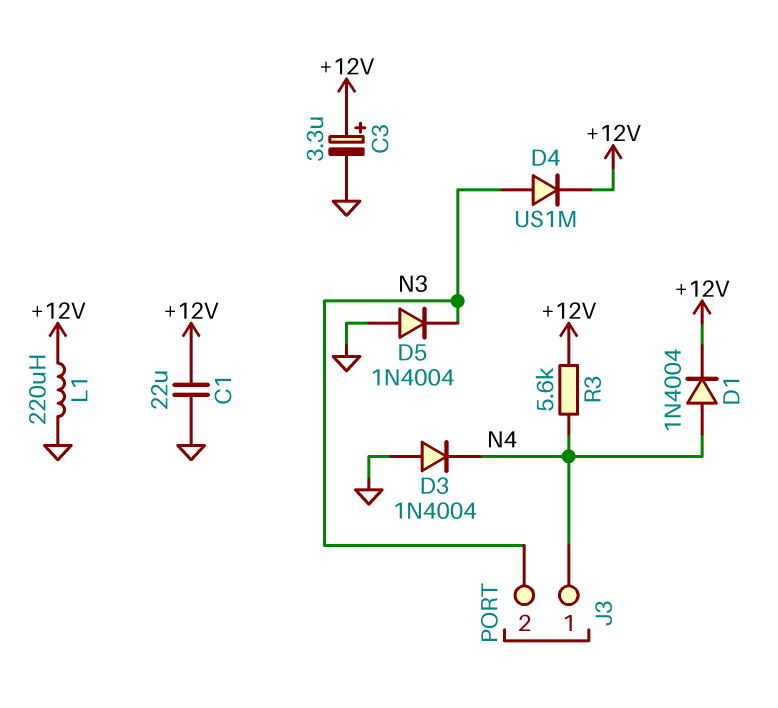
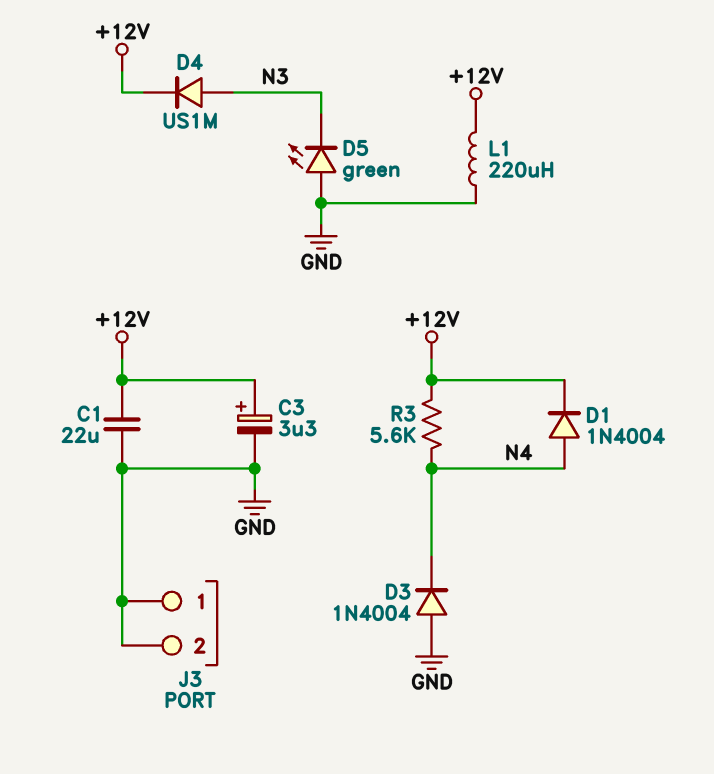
D5: diode 1N4004 (A GND, K N3) -> LED green (A GND, K N3)
J3 pin 1: N4 -> GND
J3 pin 2: N3 -> GND

